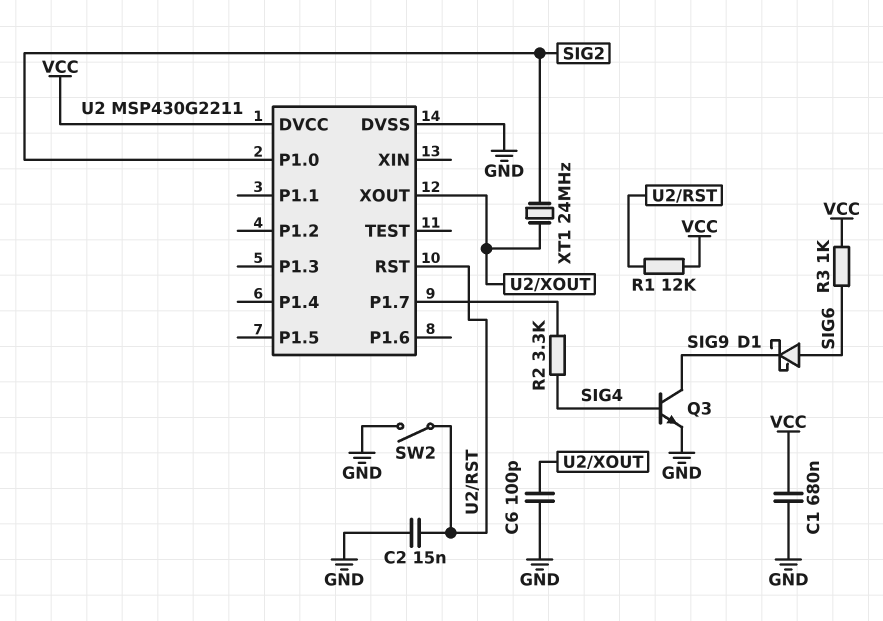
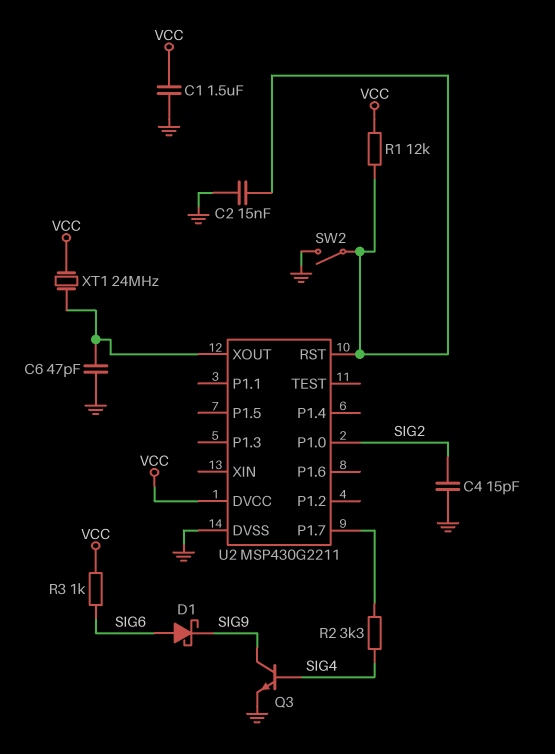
C1: 680nF (GND, VCC) -> 1.5uF (GND, VCC)
C4: none -> 15pF (GND, SIG2)
C6: 100pF (GND, U2/XOUT) -> 47pF (GND, U2/XOUT)
XT1: 24MHz (SIG2, U2/XOUT) -> 24MHz (U2/XOUT, VCC)

